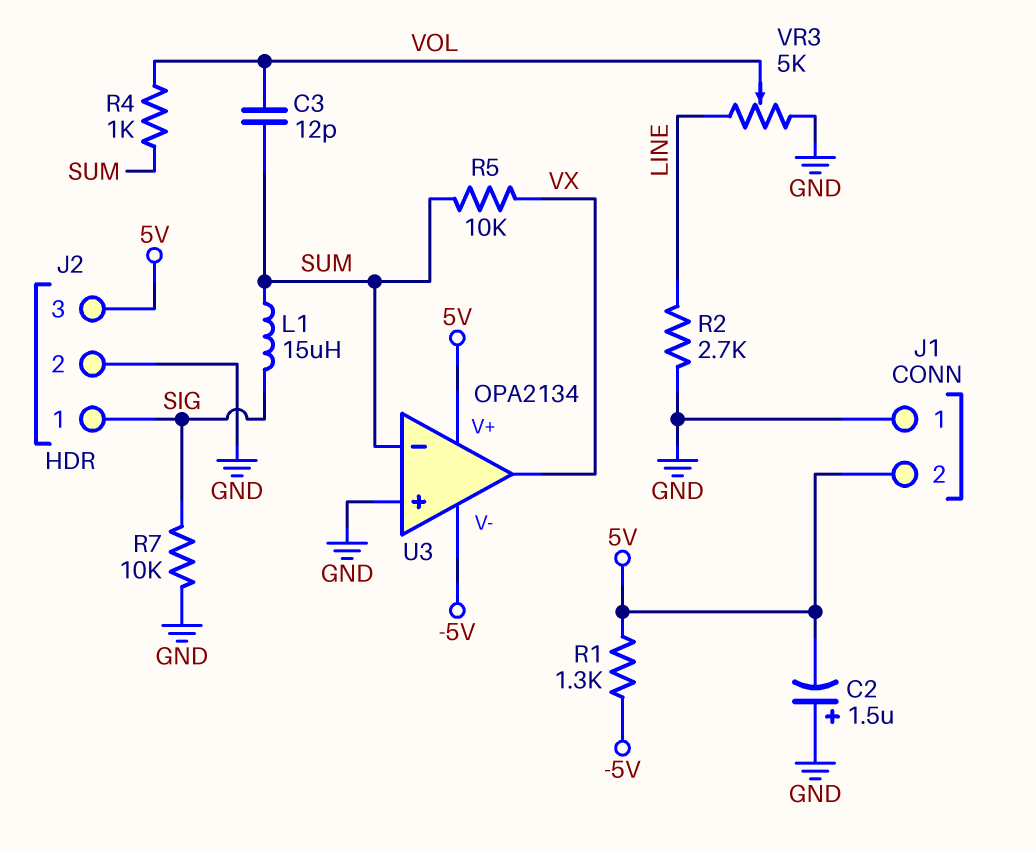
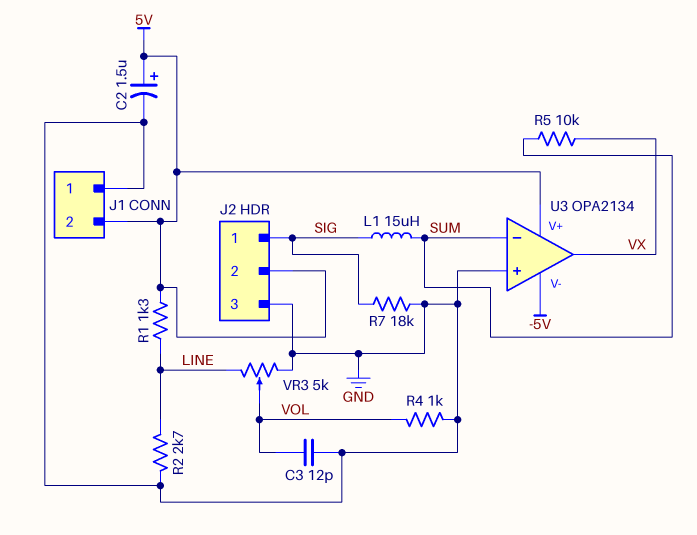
C2: 1.5uF (plus GND, minus 5V) -> 1.5uF (plus 5V, minus GND)
C3: 12pF (SUM, VOL) -> 12pF (GND, VOL)
J2 pin 2: GND -> 5V
J2 pin 3: 5V -> GND
R1: 1.3k (-5V, 5V) -> 1.3k (5V, LINE)
R4: 1k (SUM, VOL) -> 1k (GND, VOL)
R7: 10k (GND, SIG) -> 18k (GND, SIG)

